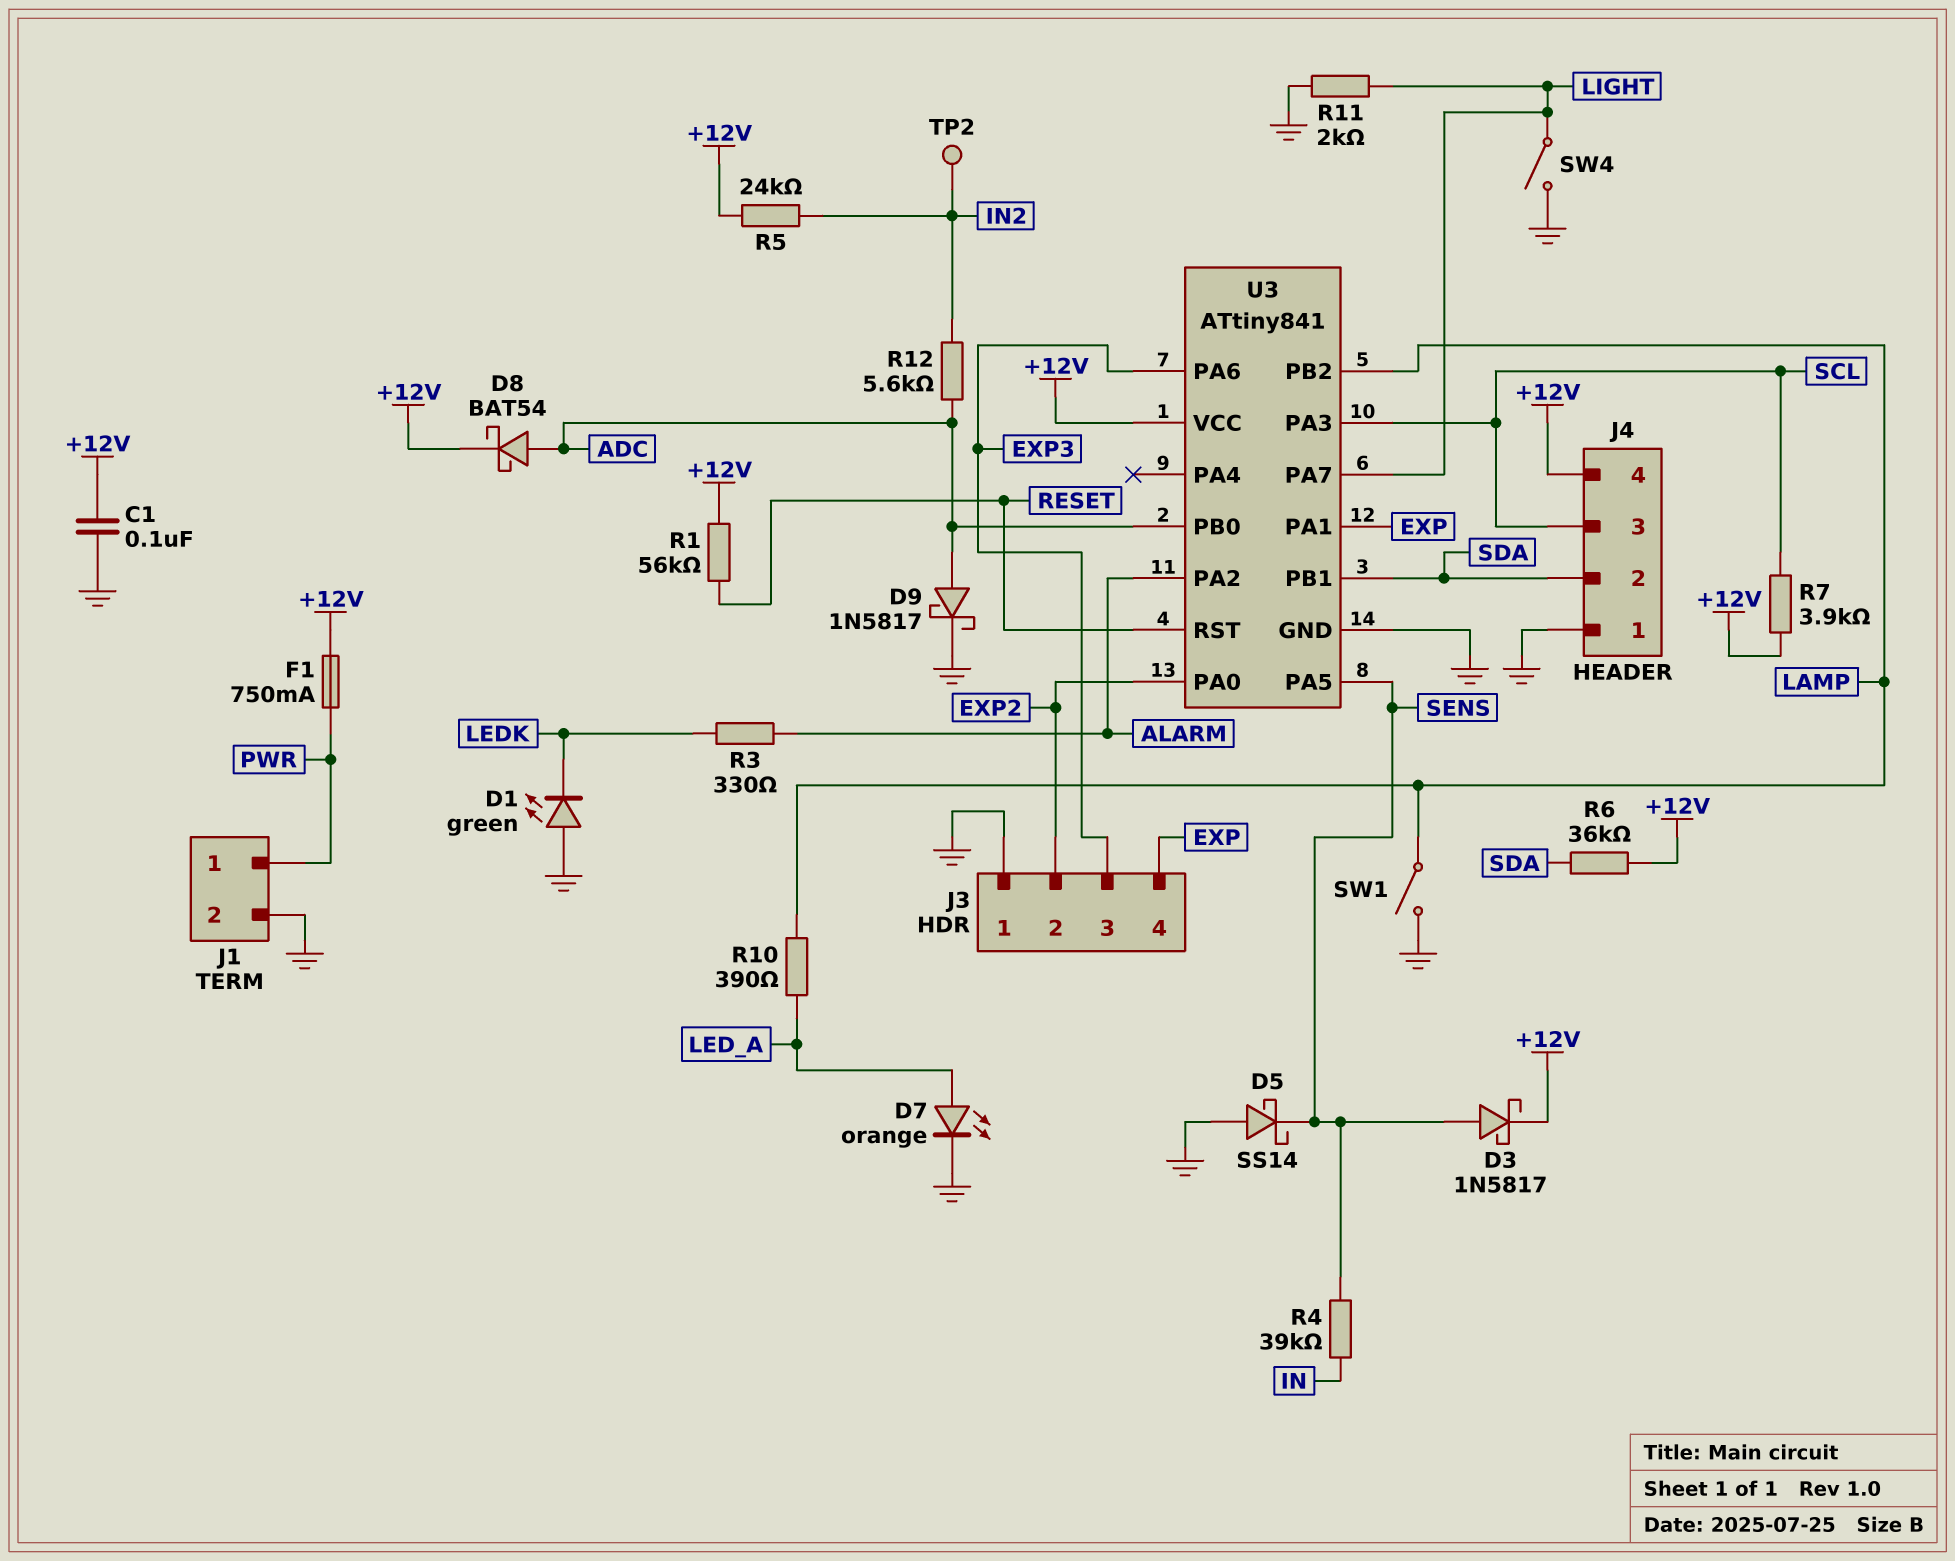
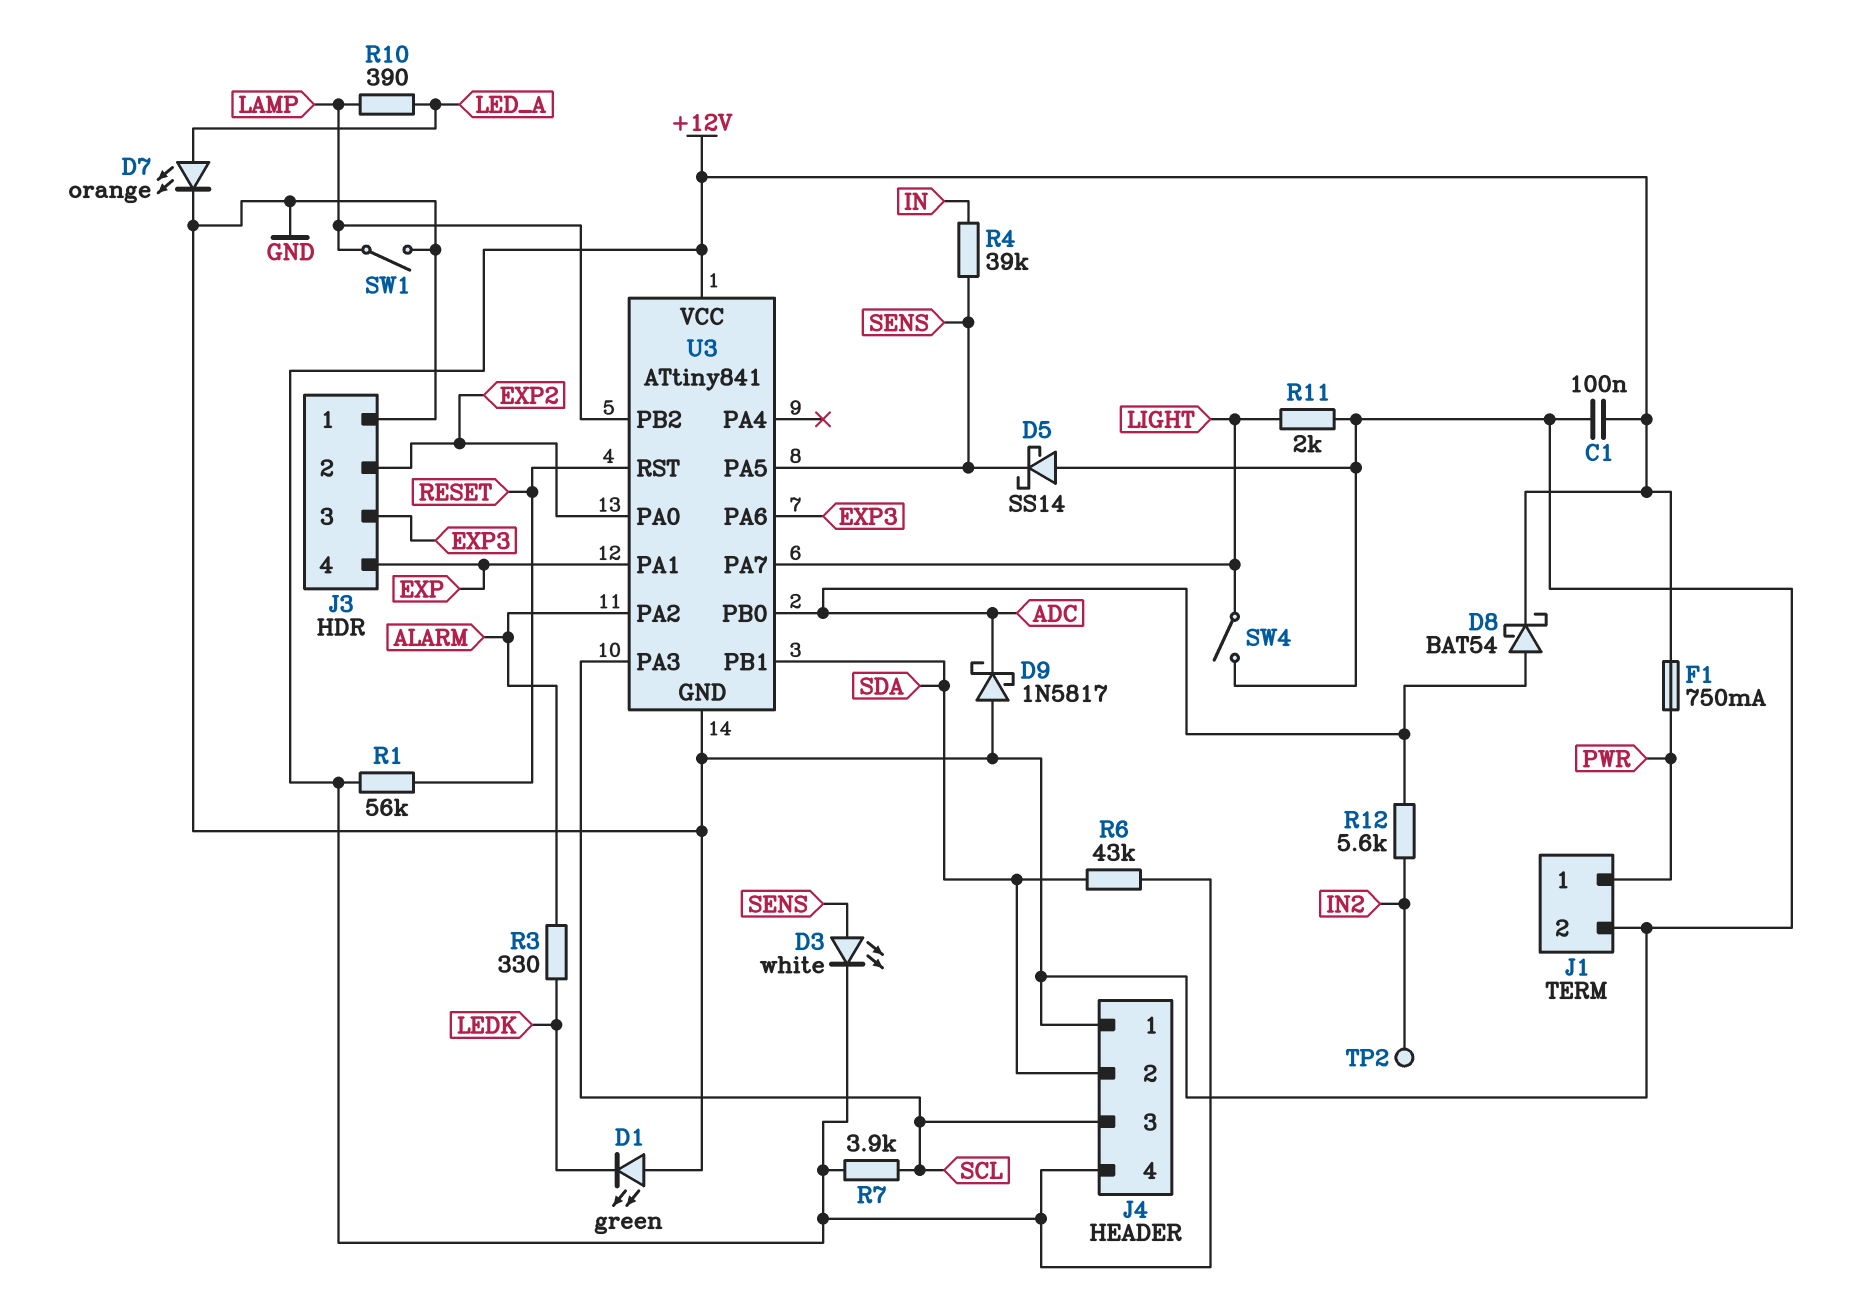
D3: schottky 1N5817 (A SENS, K +12V) -> LED white (A SENS, K +12V)
D9: schottky 1N5817 (A ADC, K GND) -> schottky 1N5817 (A GND, K ADC)
R5: 24k (+12V, IN2) -> none
R6: 36k (+12V, SDA) -> 43k (+12V, SDA)

